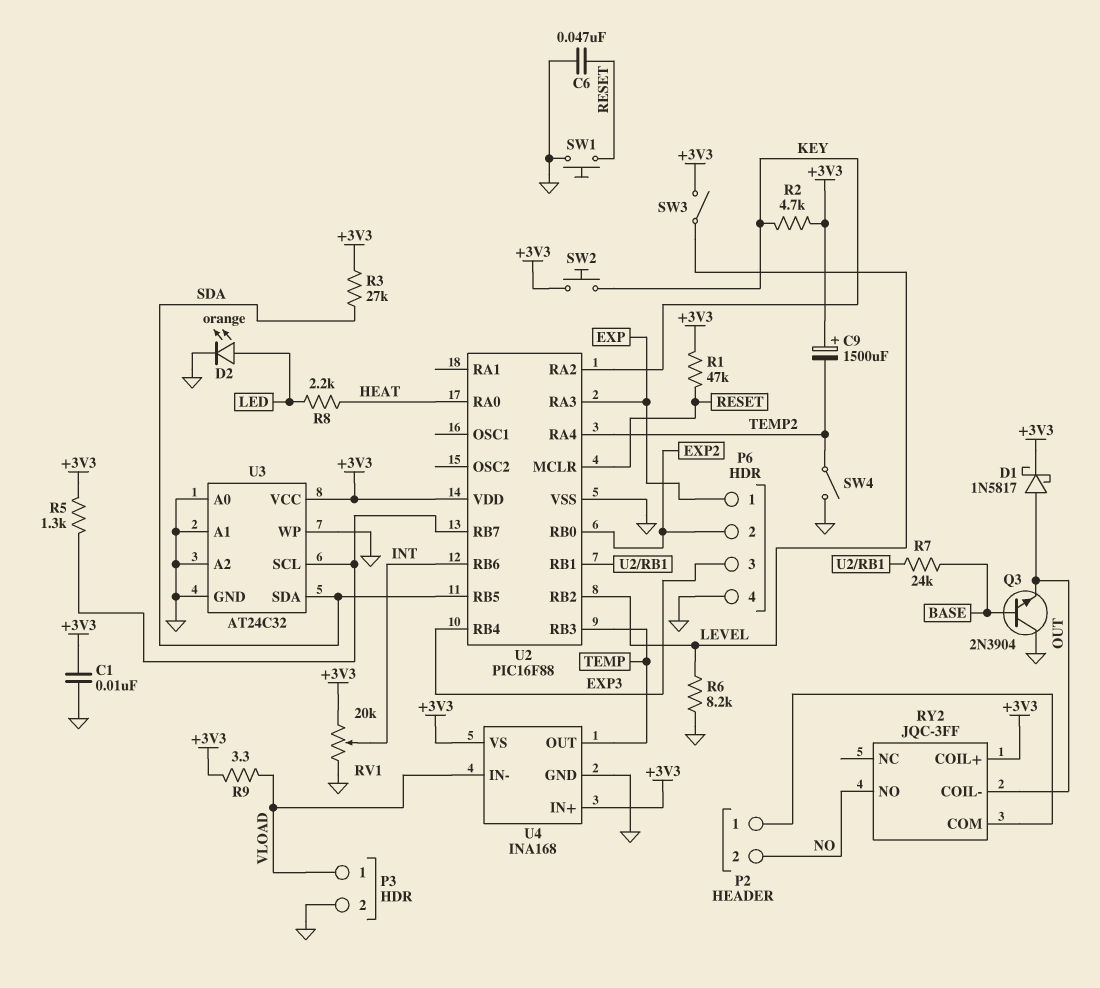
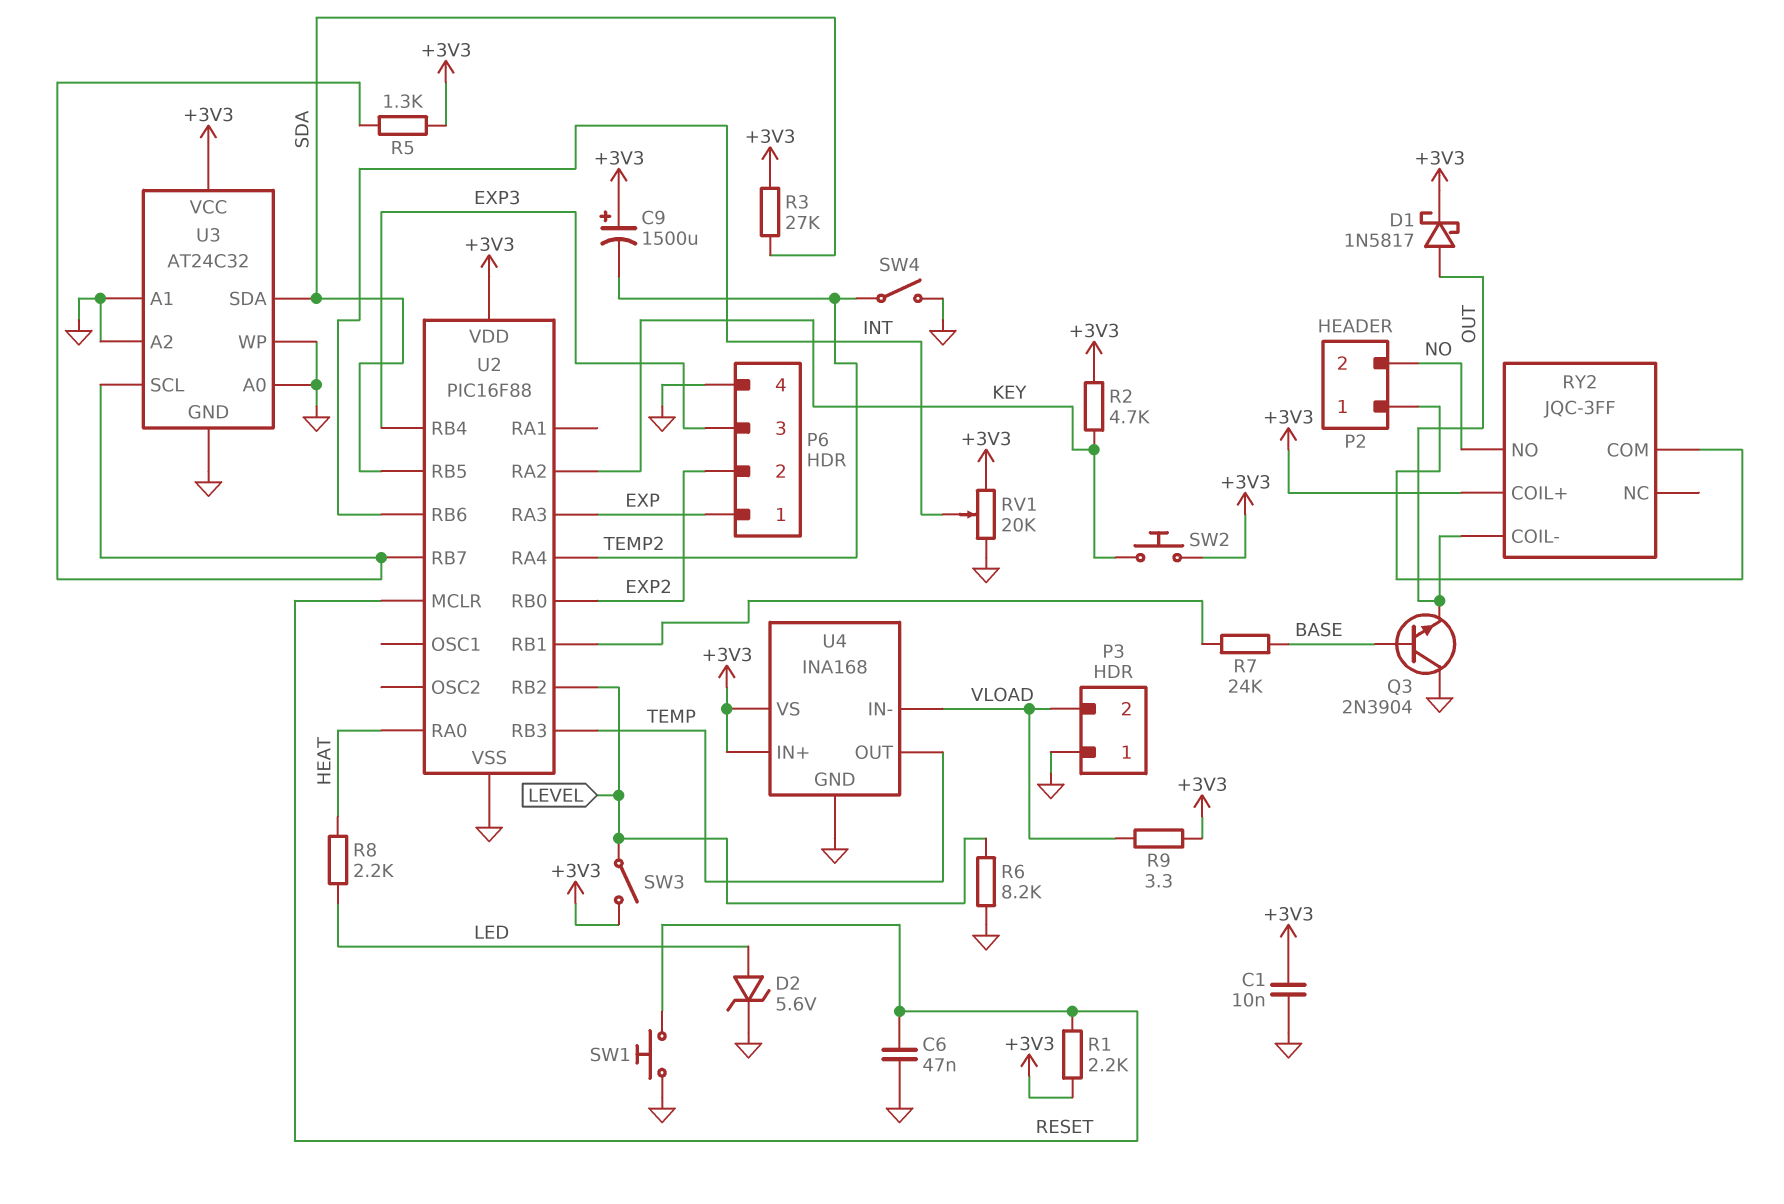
D2: LED orange (A LED, K GND) -> zener 5.6V (A LED, K GND)
P3 pin 1: VLOAD -> GND
P3 pin 2: GND -> VLOAD
R1: 47k (+3V3, RESET) -> 2.2k (+3V3, RESET)

